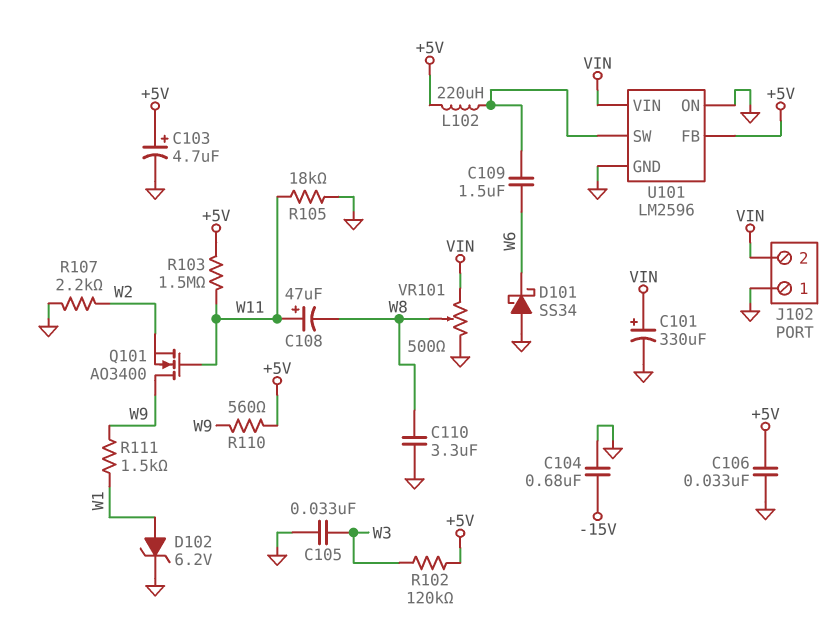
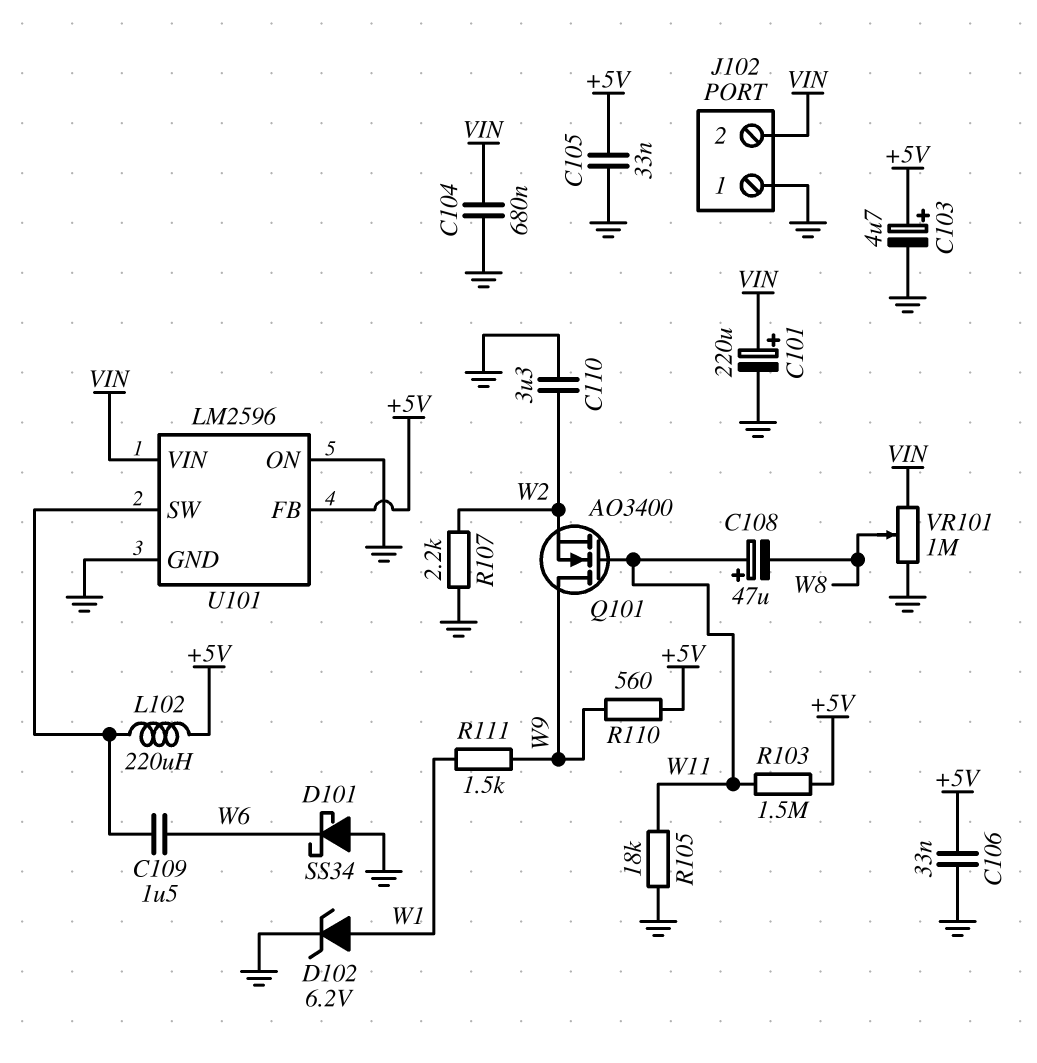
C101: 330uF (plus VIN, minus GND) -> 220uF (plus VIN, minus GND)
C104: 680nF (-15V, GND) -> 680nF (GND, VIN)
C105: 33nF (GND, W3) -> 33nF (+5V, GND)
C110: 3.3uF (GND, W8) -> 3.3uF (GND, W2)
R102: 120k (+5V, W3) -> none
VR101: 500 (GND, VIN, wiper W8) -> 1M (GND, VIN, wiper W8)

